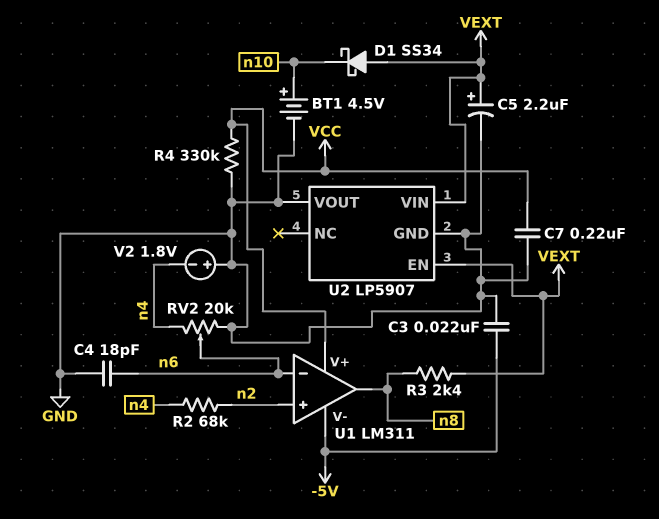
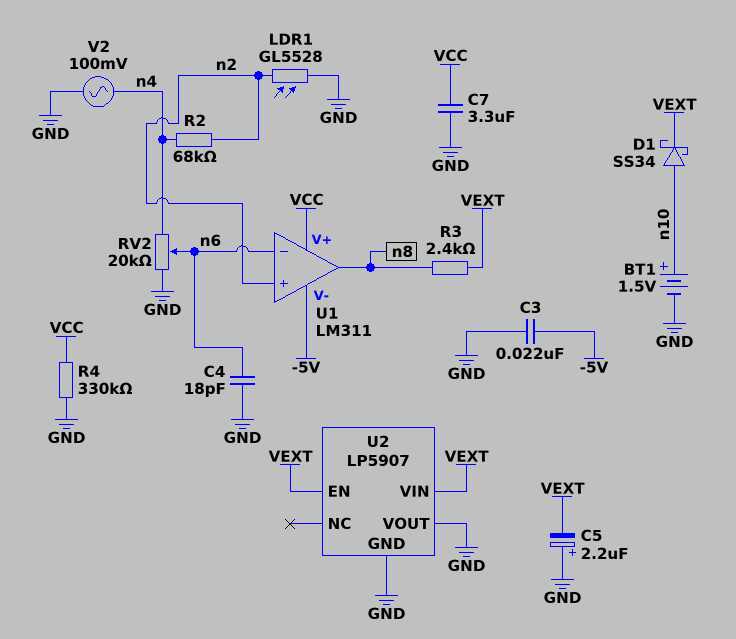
BT1: 4.5V (plus n10, minus GND) -> 1.5V (plus n10, minus GND)
C5: 2.2uF (plus VEXT, minus GND) -> 2.2uF (plus GND, minus VEXT)
C7: 220nF (GND, VCC) -> 3.3uF (GND, VCC)
D1: schottky SS34 (A VEXT, K n10) -> schottky SS34 (A n10, K VEXT)
LDR1: none -> GL5528 (GND, n2)
V2: 1.8V (plus GND, minus n4) -> AC 100mV (GND, n4)

